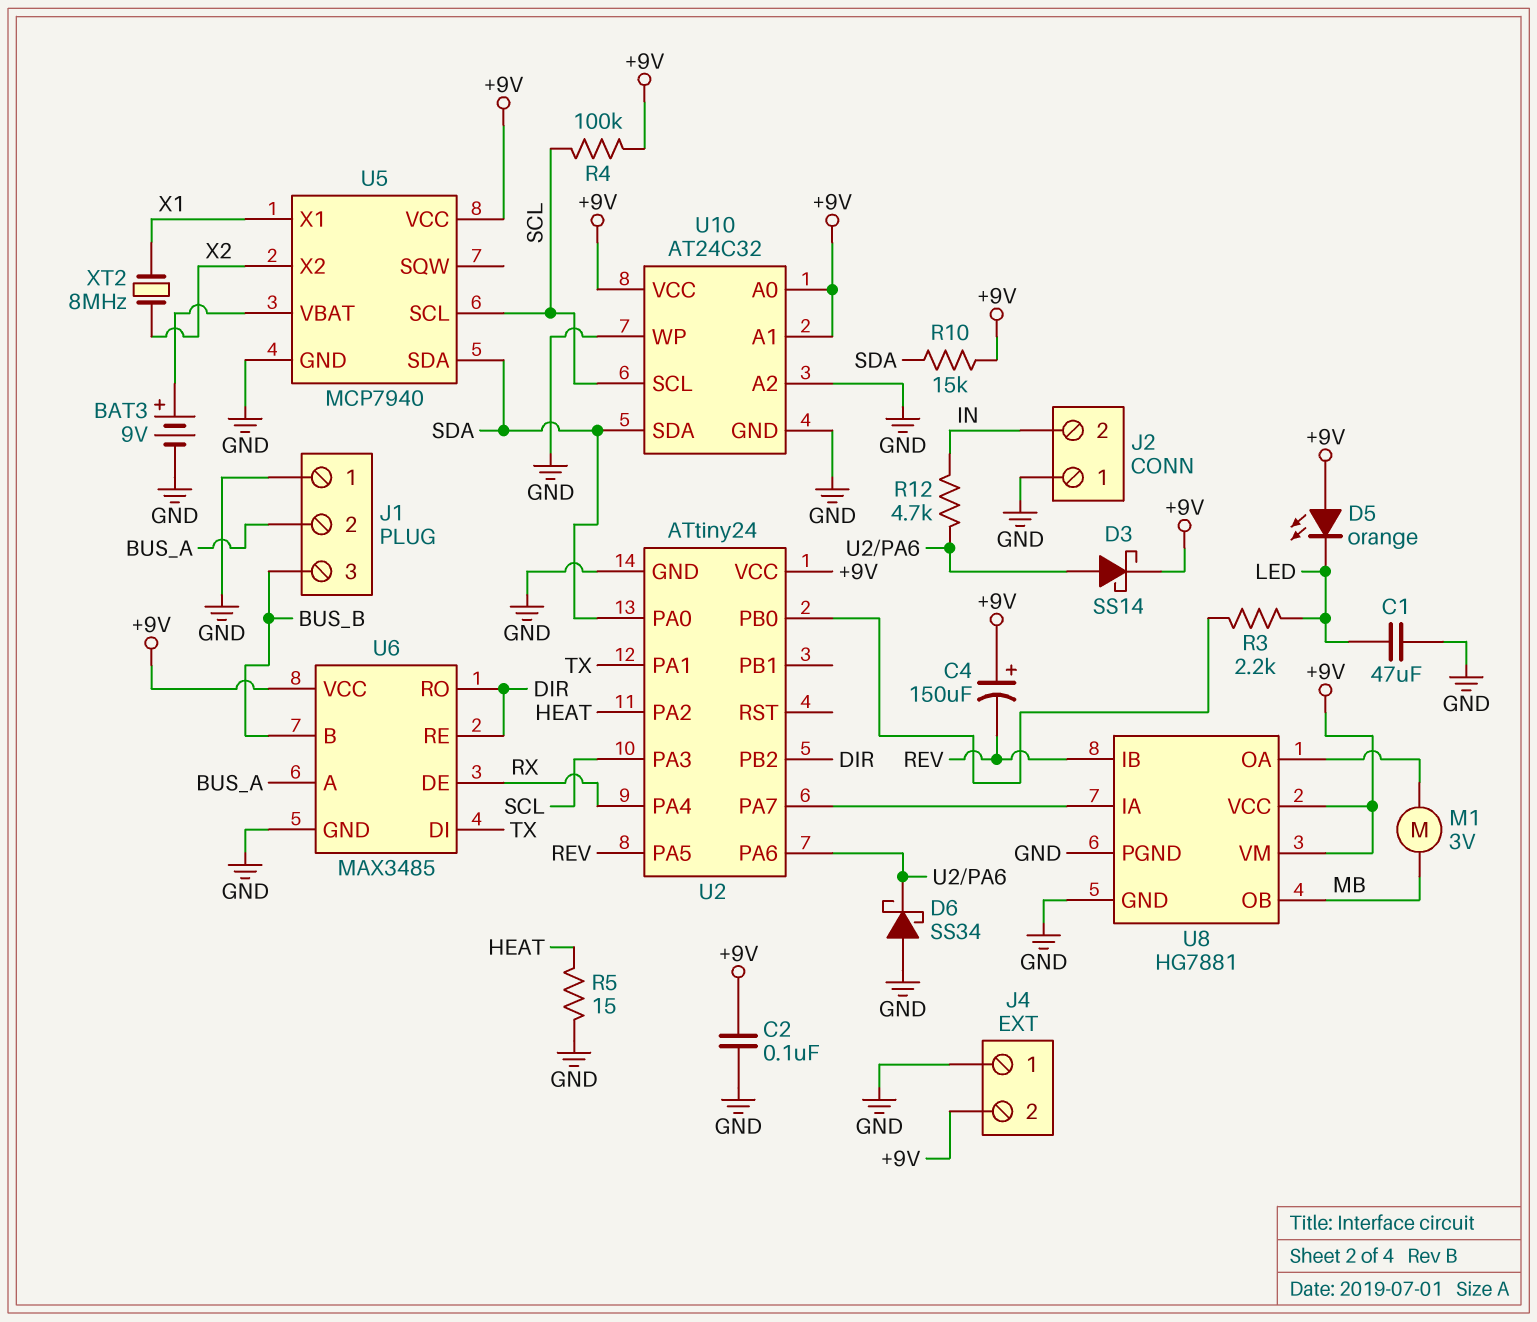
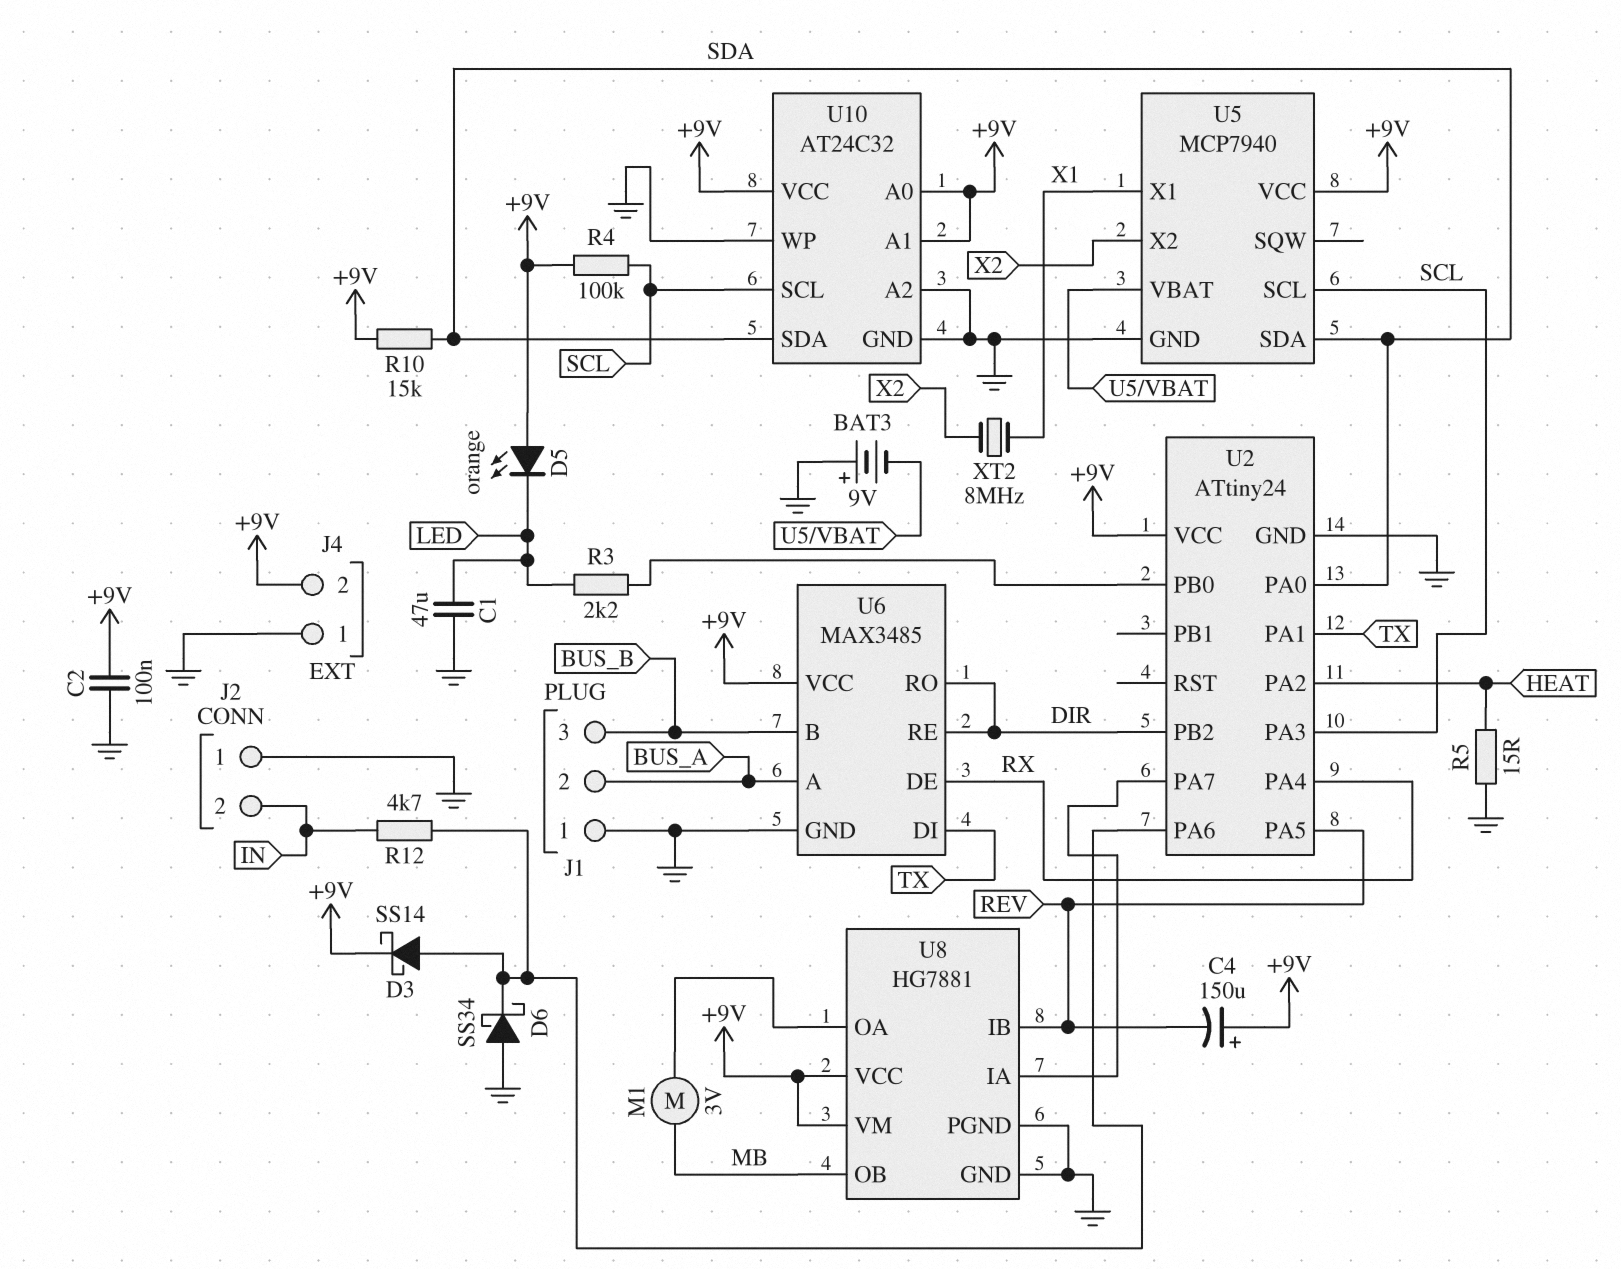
BAT3: 9V (plus U5/VBAT, minus GND) -> 9V (plus GND, minus U5/VBAT)

